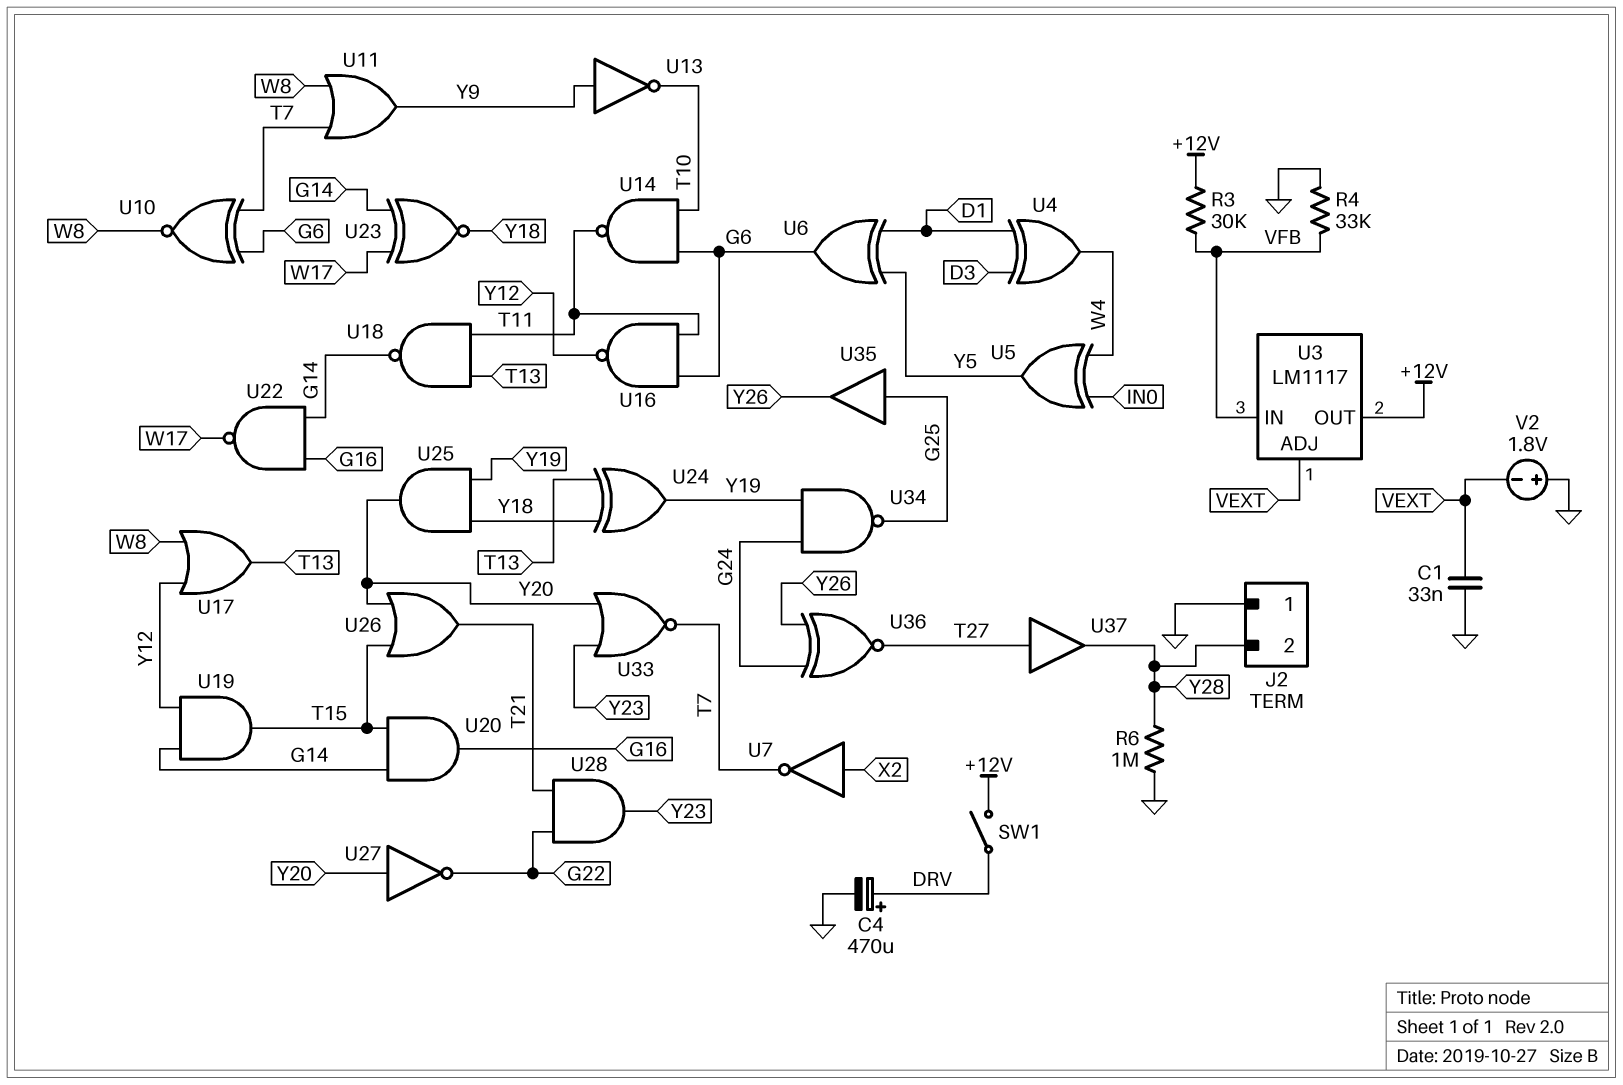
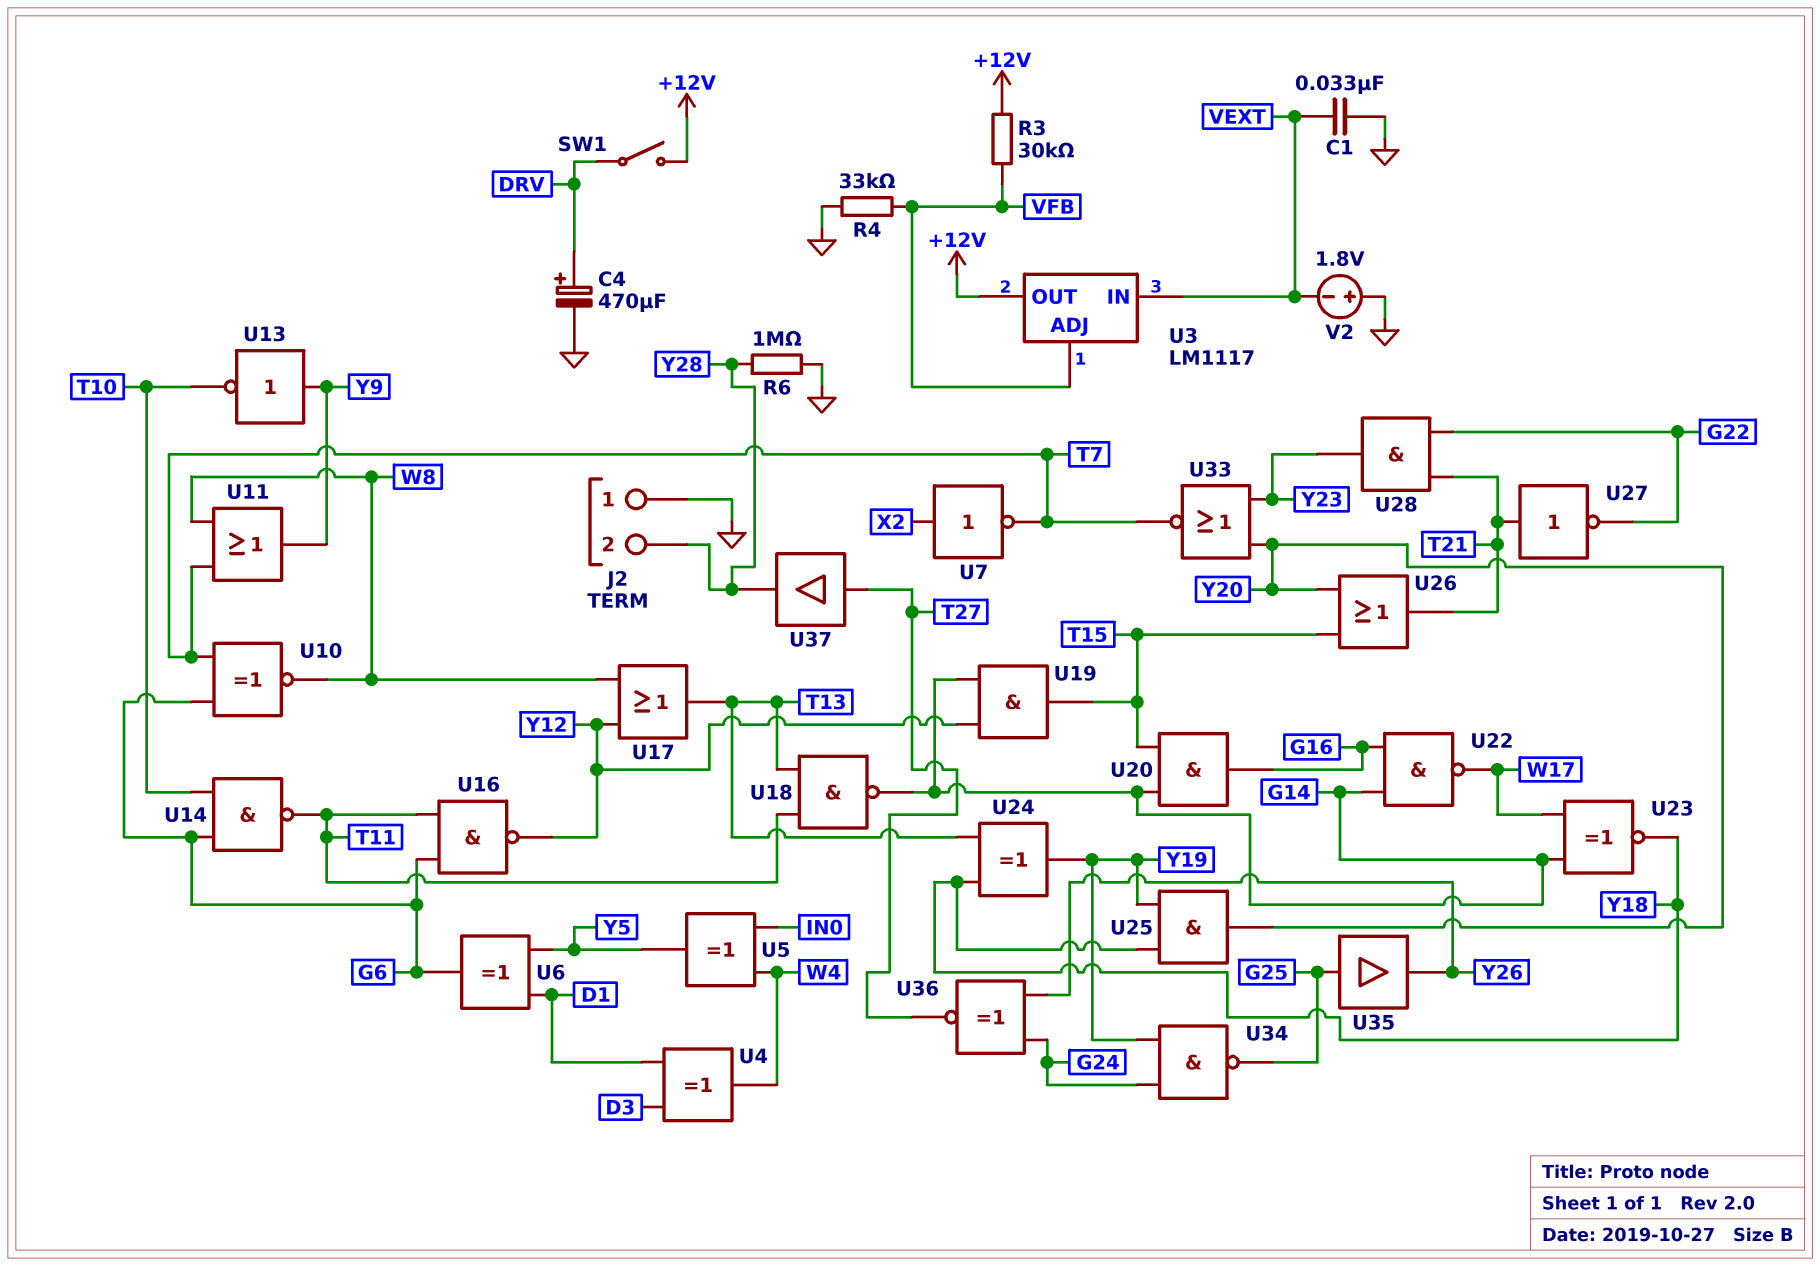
U3 pin ADJ: VEXT -> VFB
U3 pin IN: VFB -> VEXT
U27: NOT (in Y20, out G22) -> NOT (in T21, out G22)

